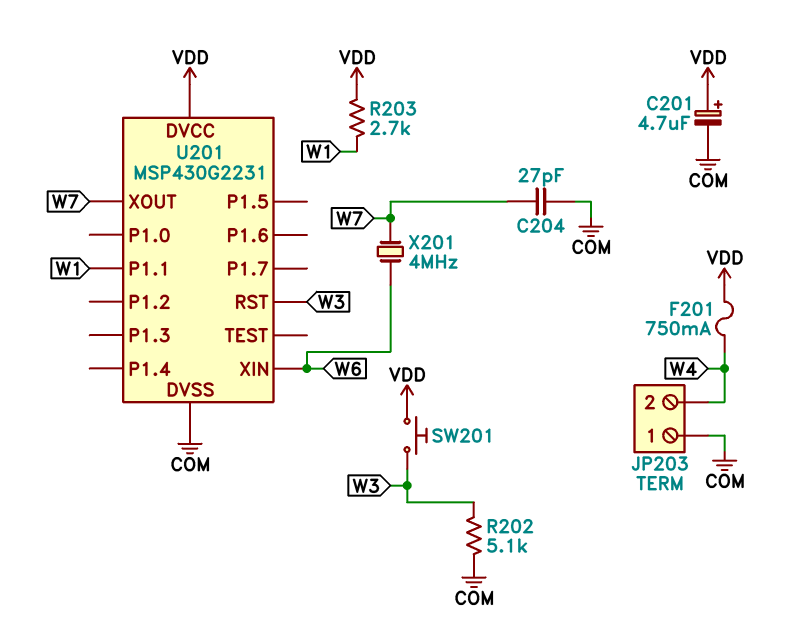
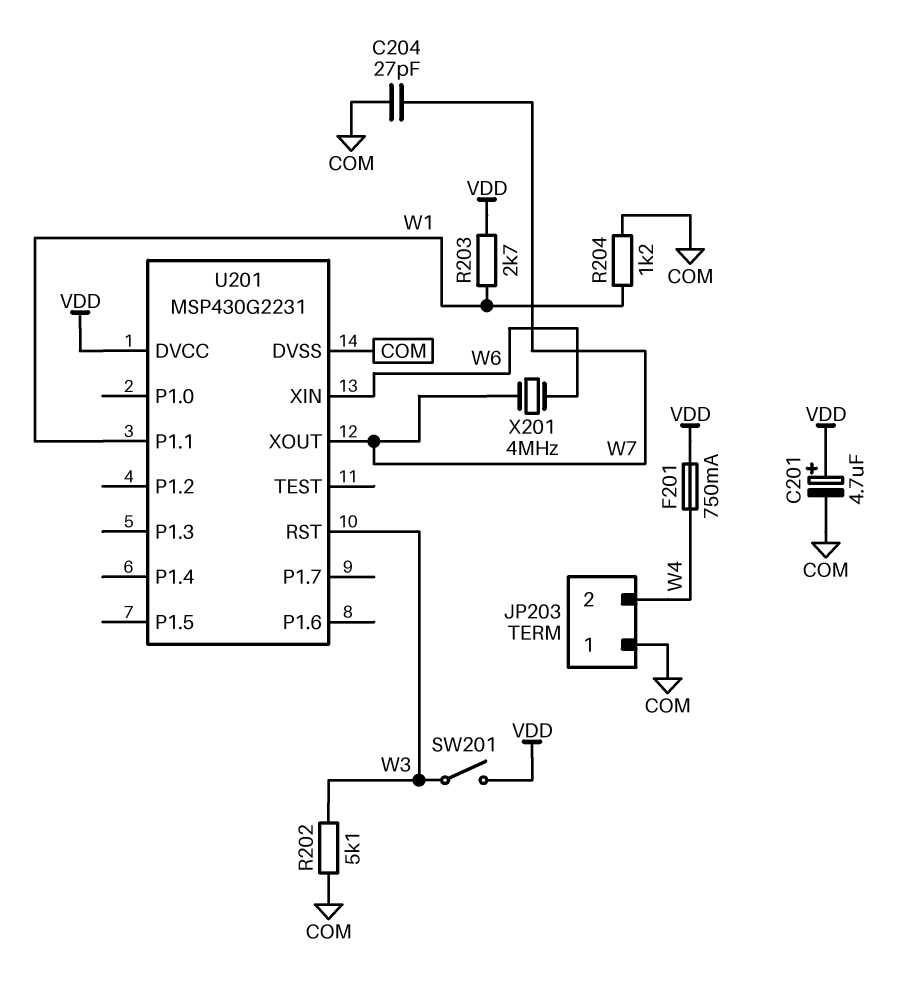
R204: none -> 1.2k (COM, W1)
SW201: button (VDD, W3) -> switch (VDD, W3)

